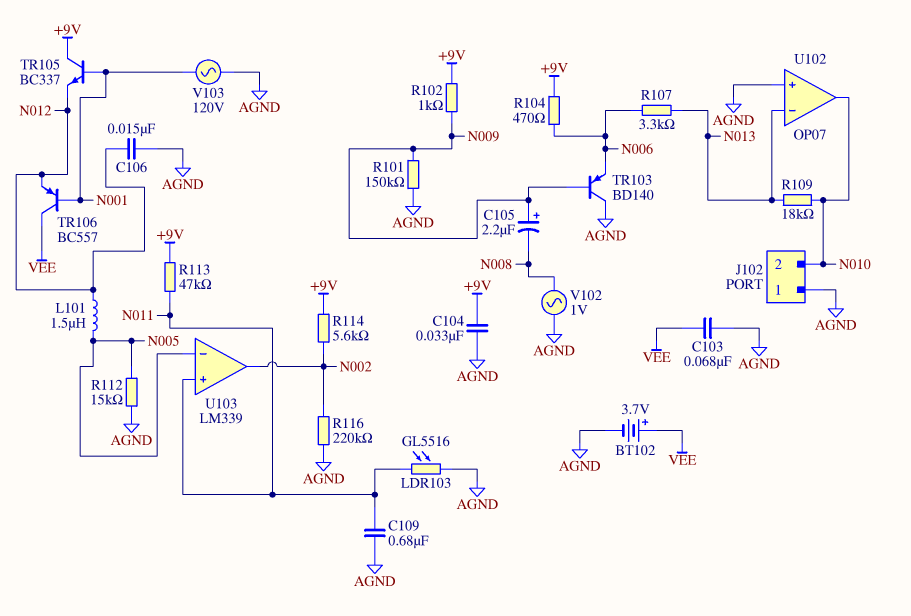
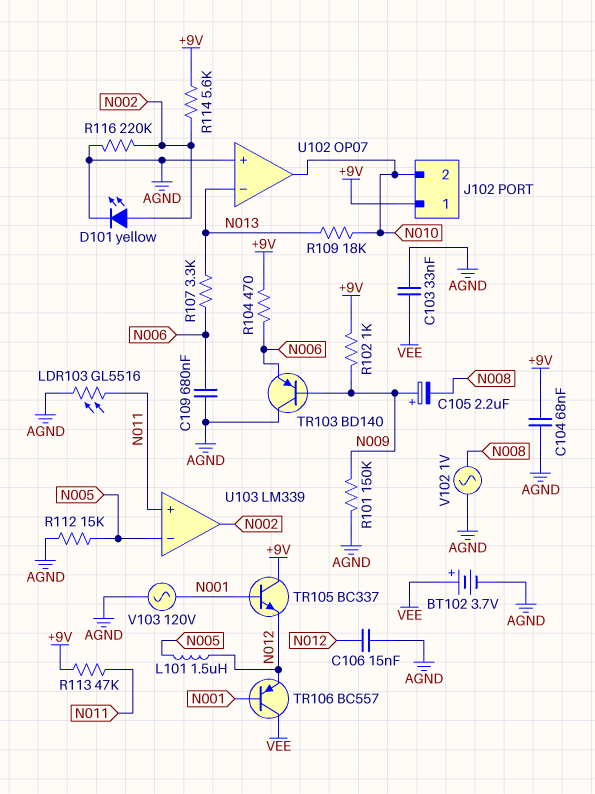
C103: 68nF (AGND, VEE) -> 33nF (AGND, VEE)
C104: 33nF (+9V, AGND) -> 68nF (+9V, AGND)
C109: 680nF (AGND, N011) -> 680nF (AGND, N006)
D101: none -> LED yellow (A N002, K AGND)
J102 pin 1: AGND -> +9V

